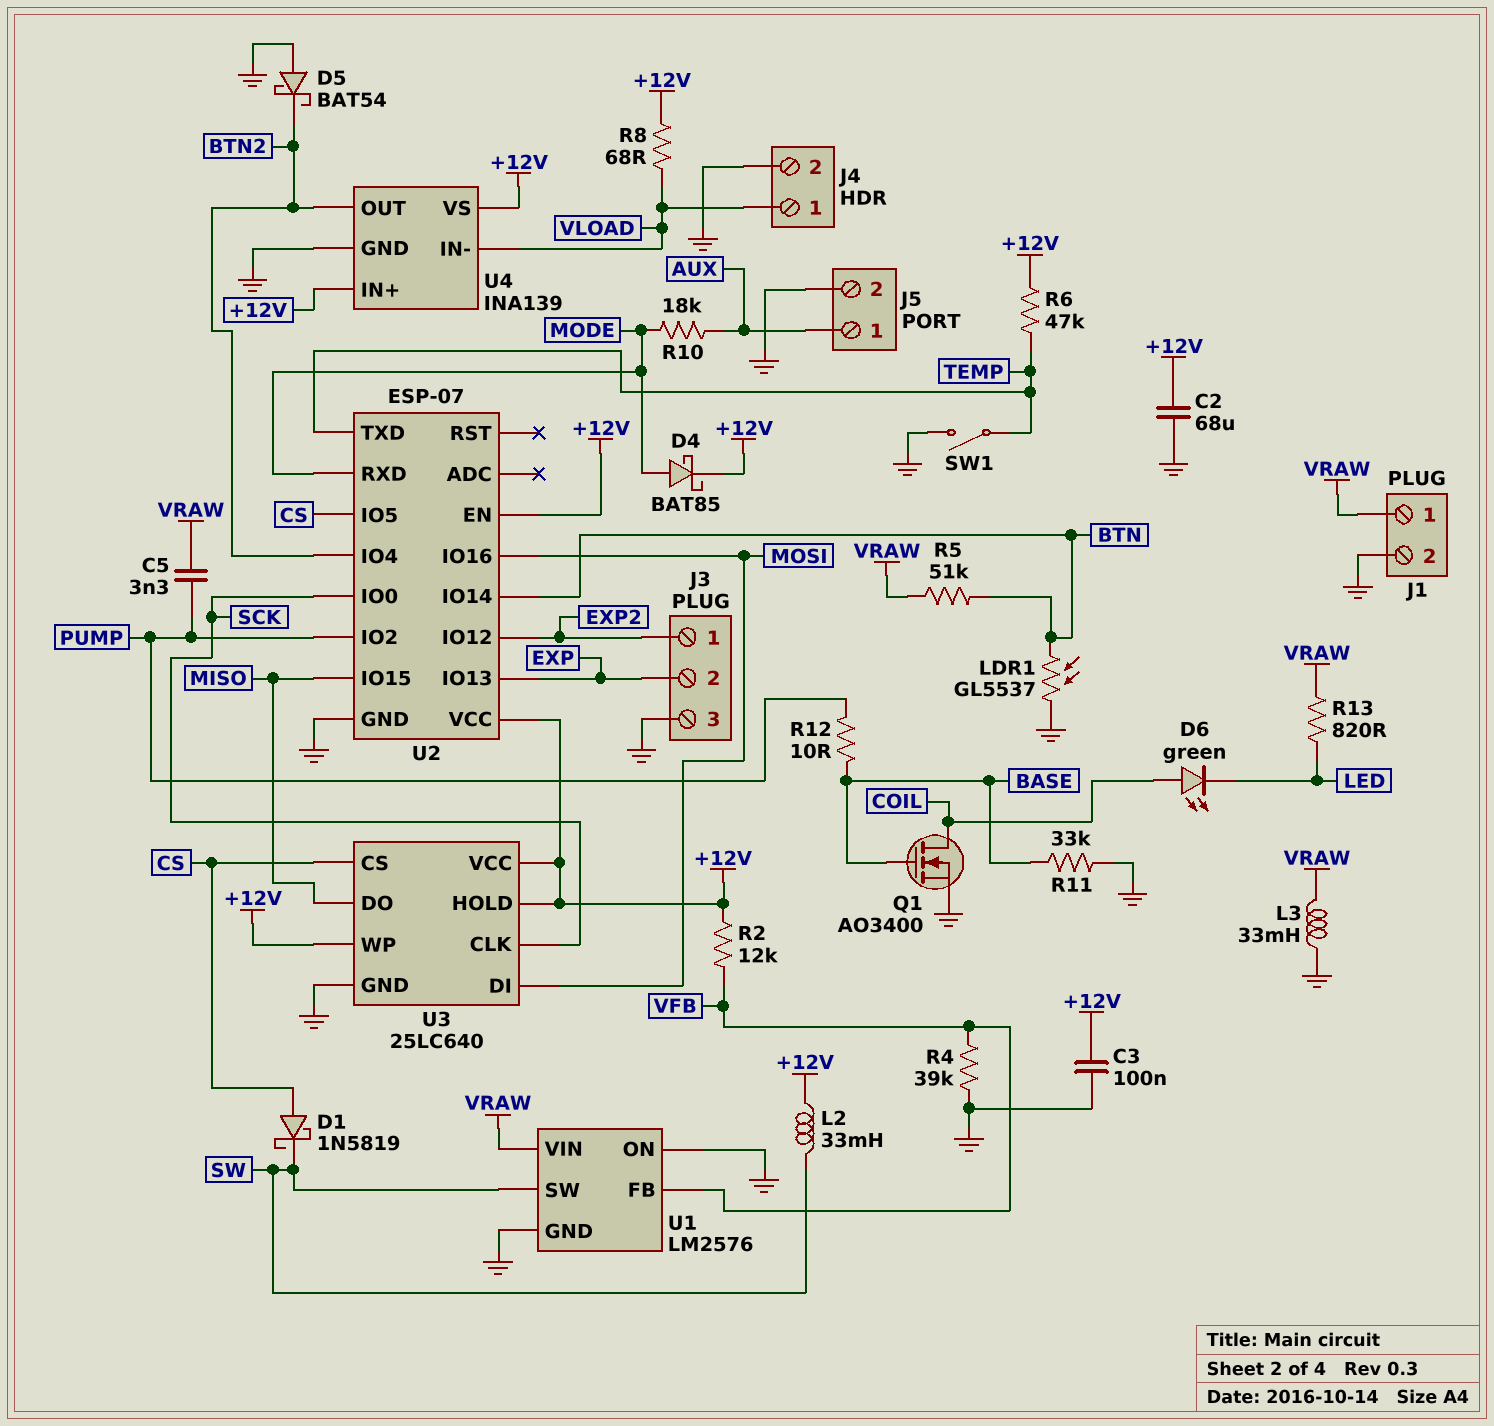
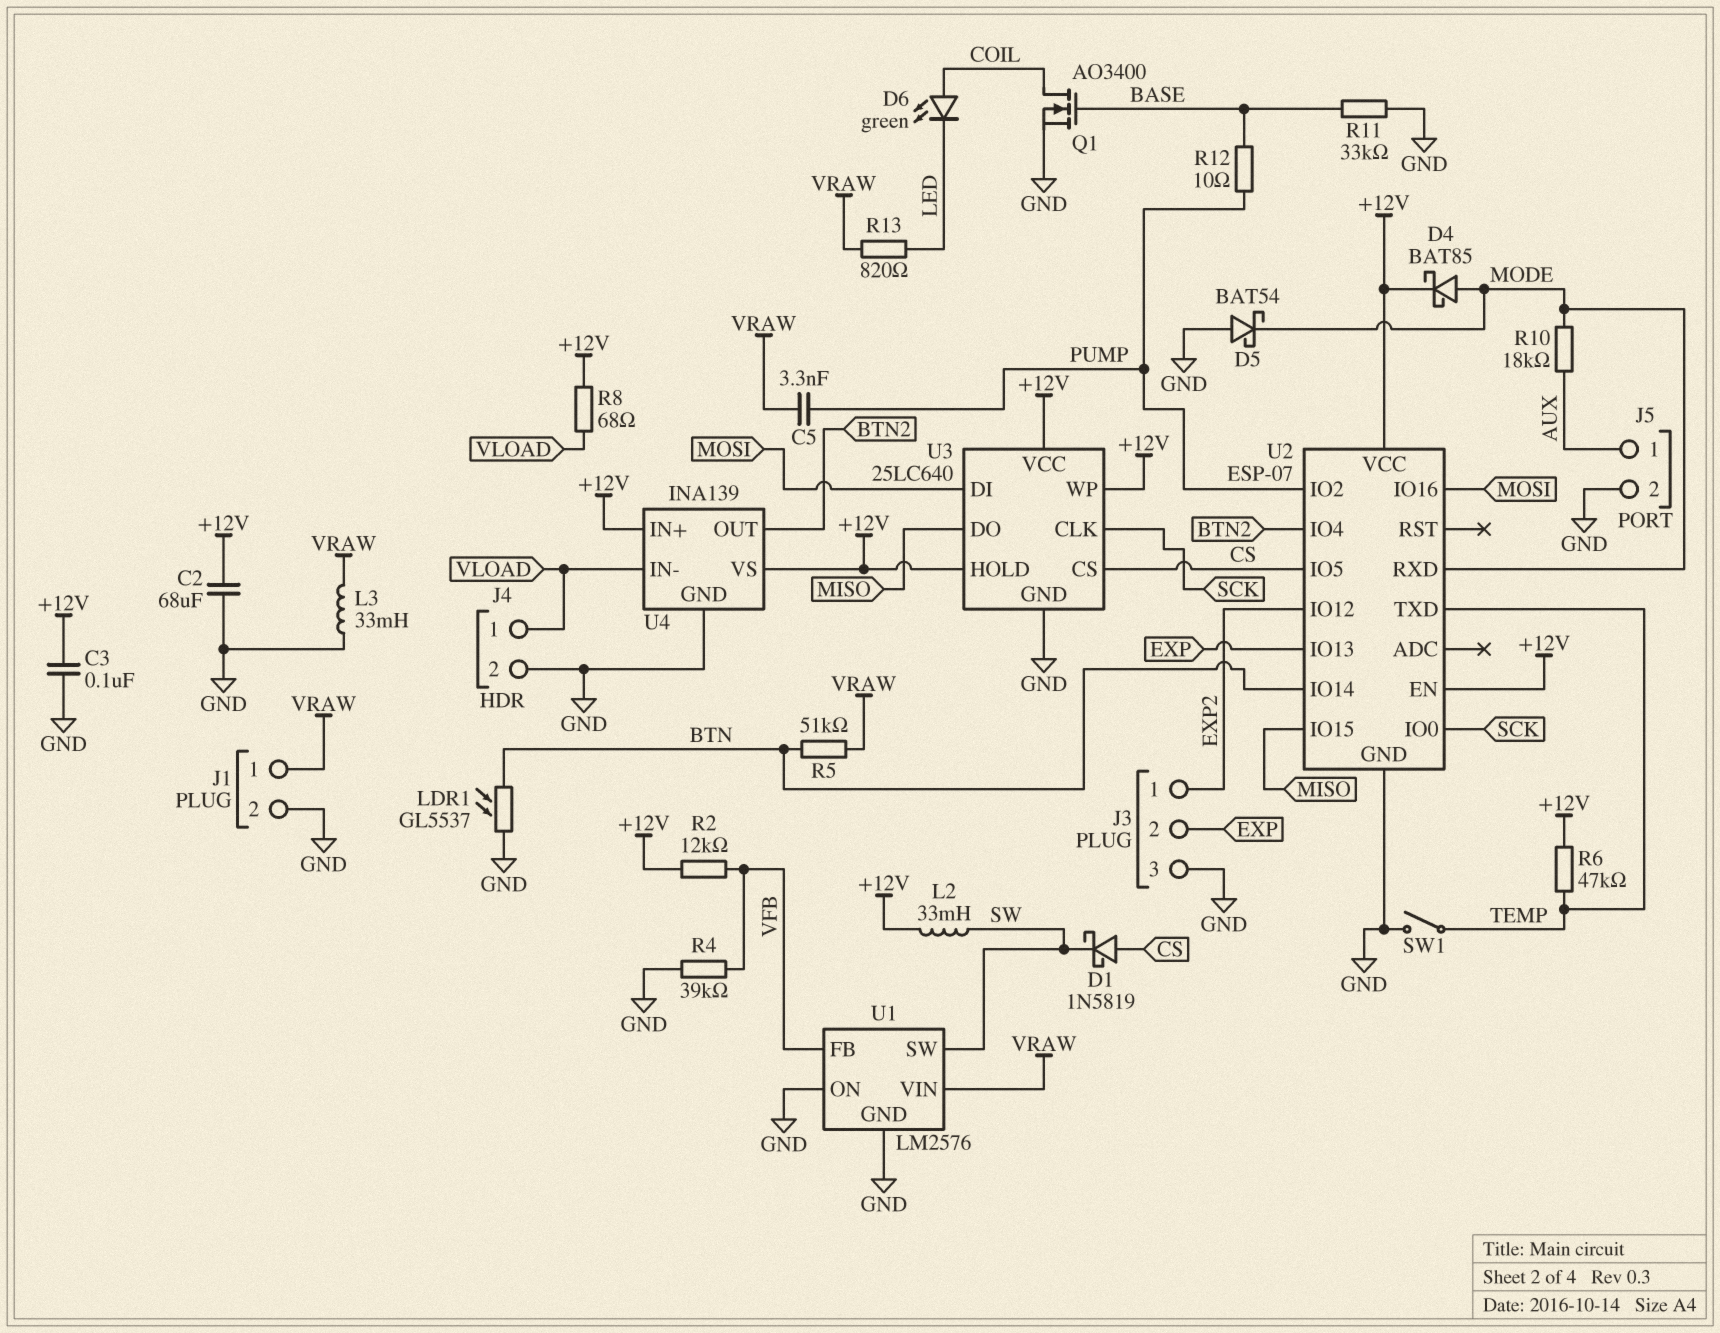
D5: schottky BAT54 (A GND, K BTN2) -> schottky BAT54 (A GND, K MODE)

